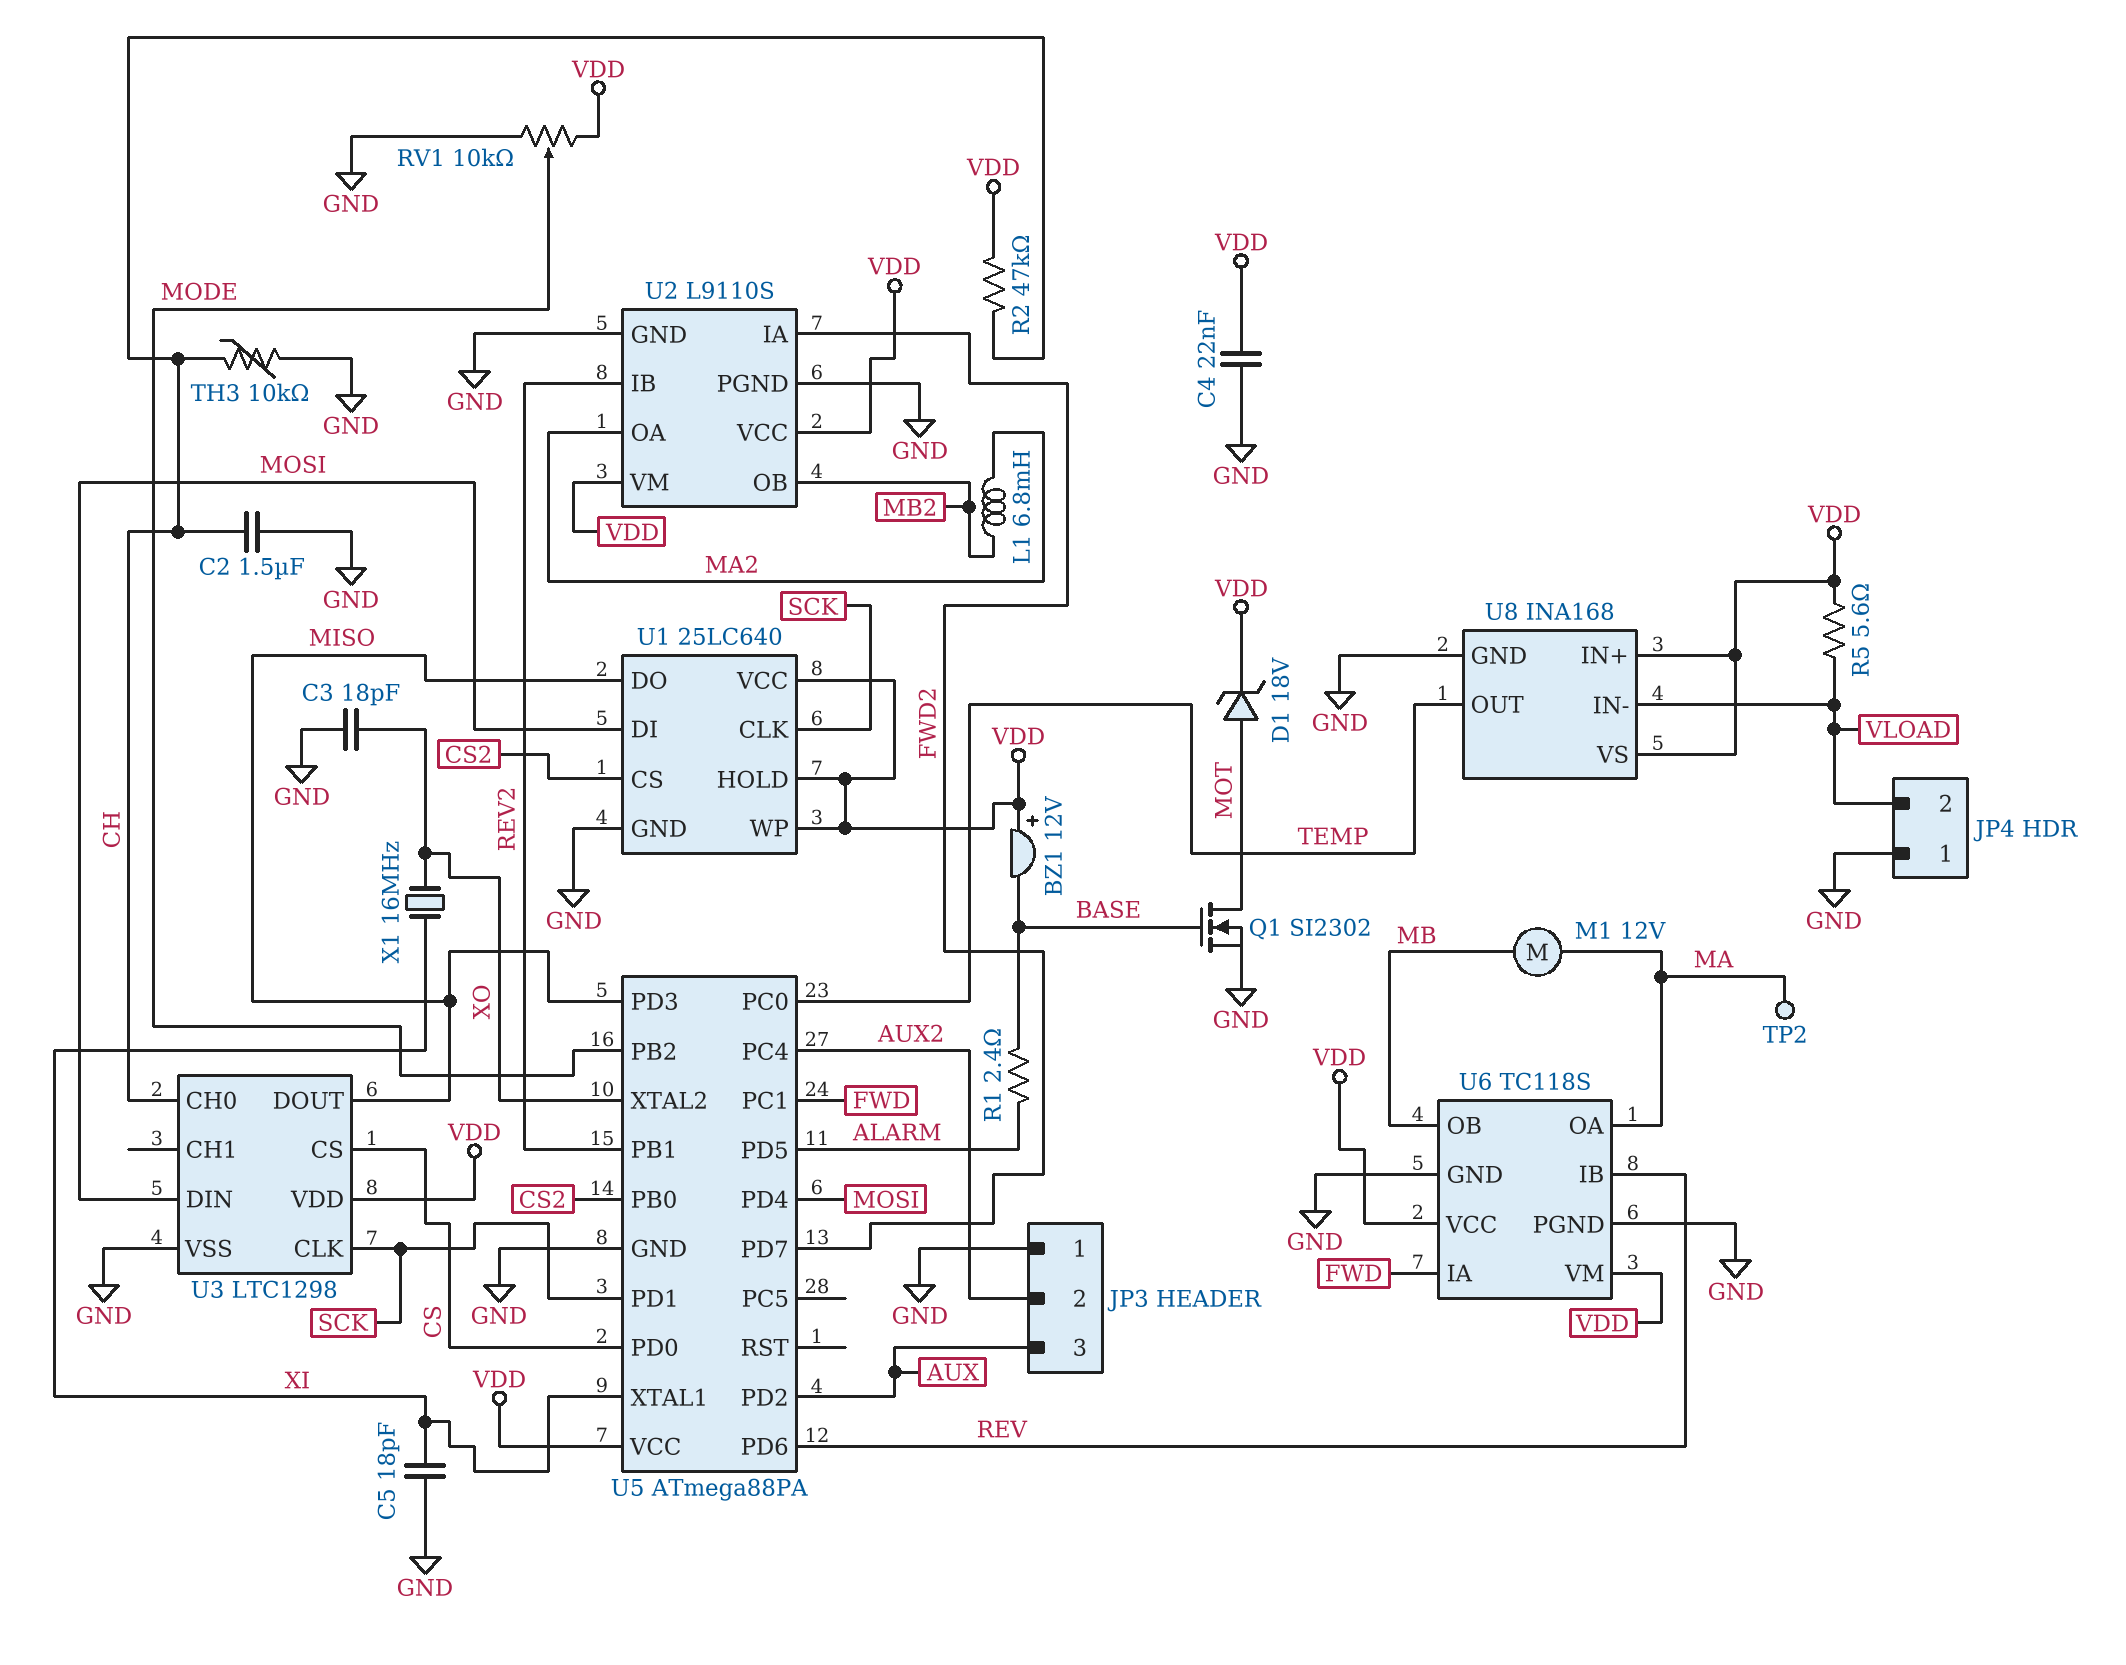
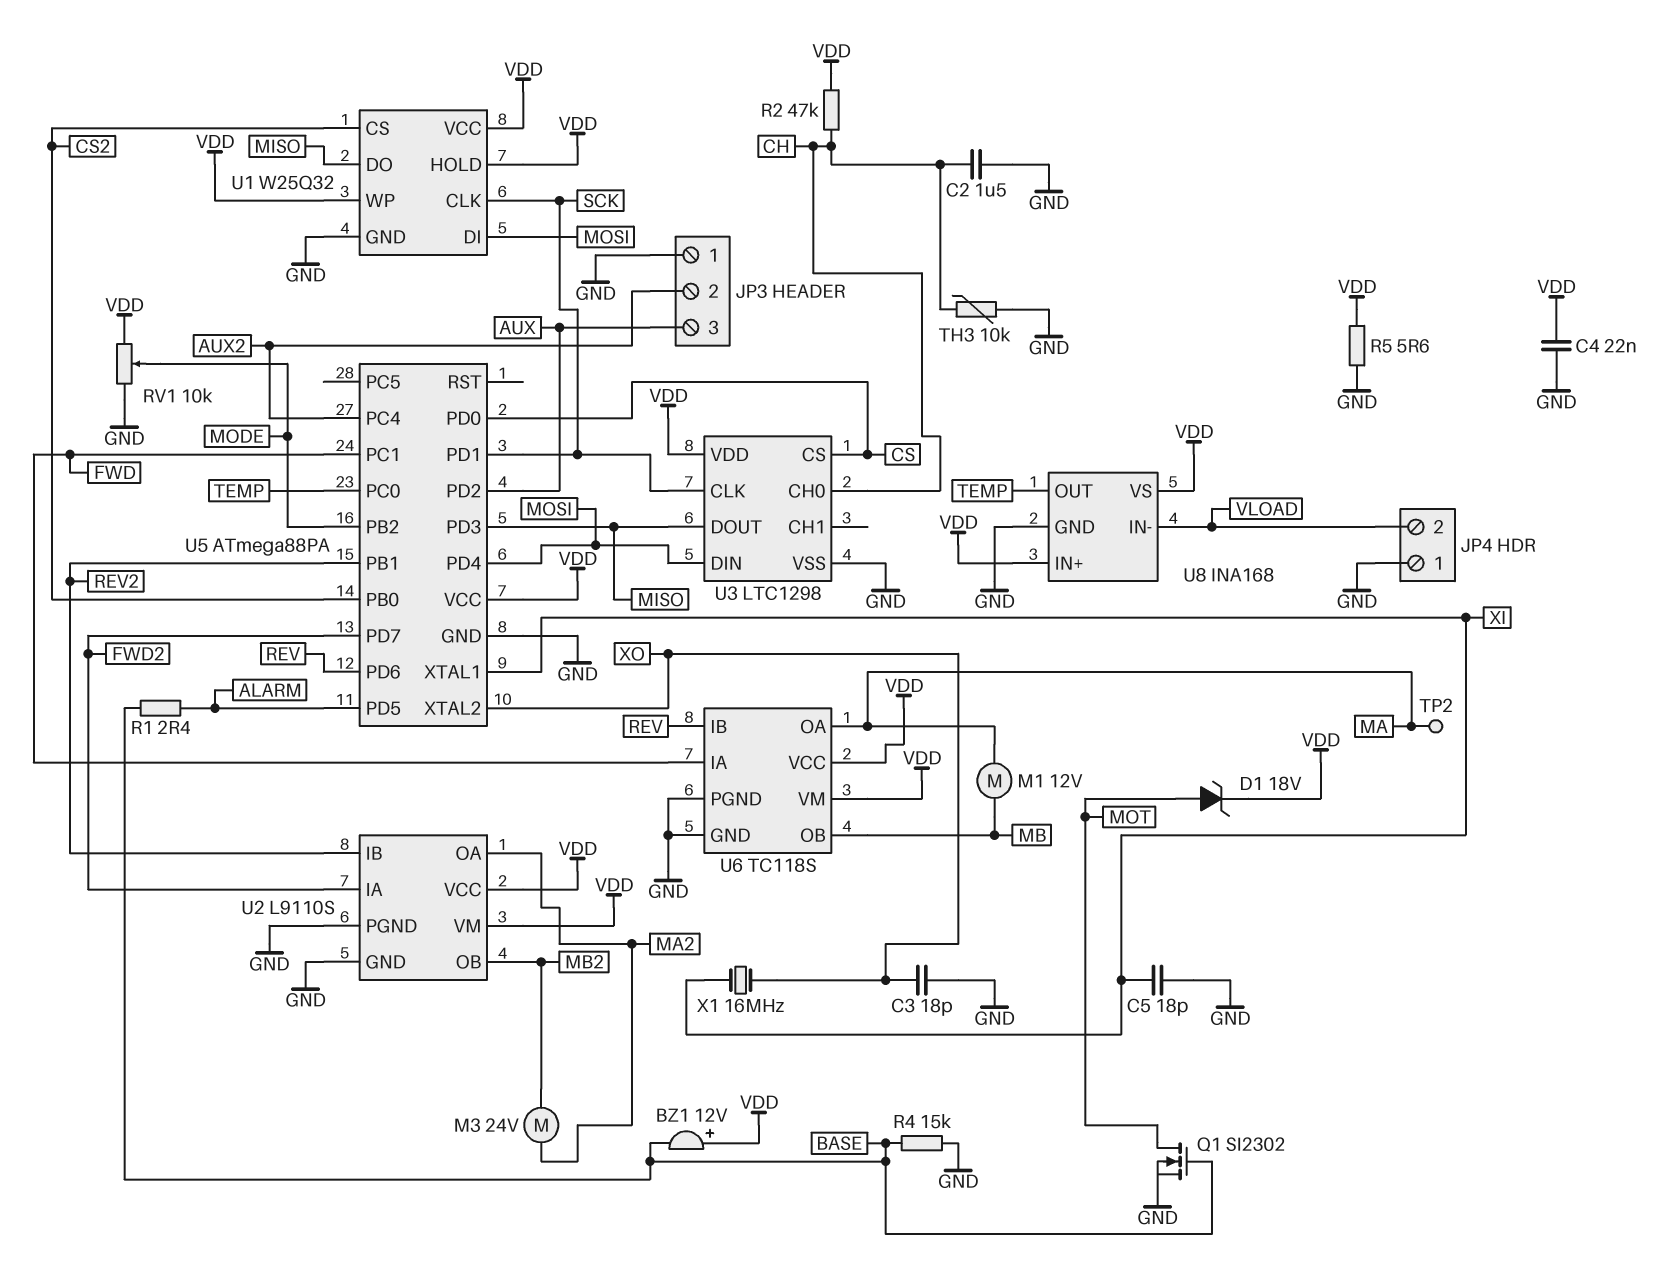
L1: 6.8mH (MA2, MB2) -> none
M3: none -> motor 24V (MA2, MB2)
R4: none -> 15k (BASE, GND)
R5: 5.6 (VDD, VLOAD) -> 5.6 (GND, VDD)
U1: 25LC640 -> W25Q32

